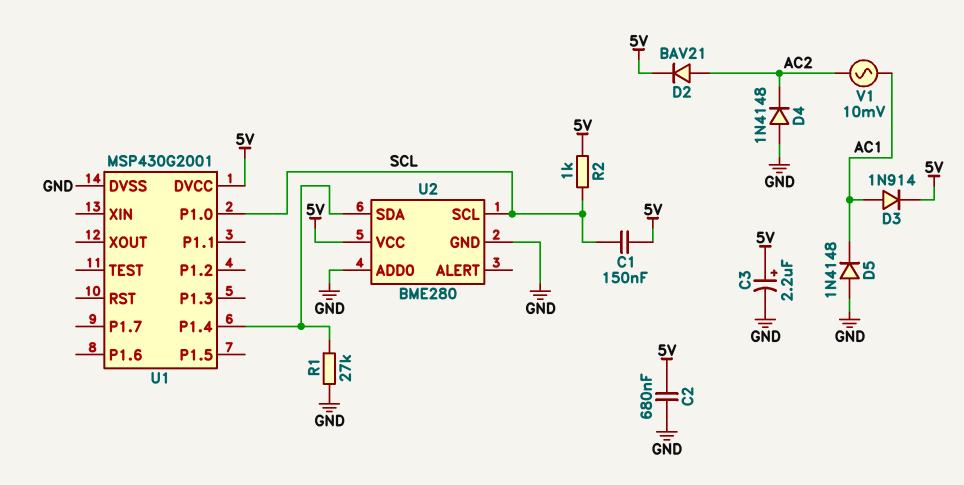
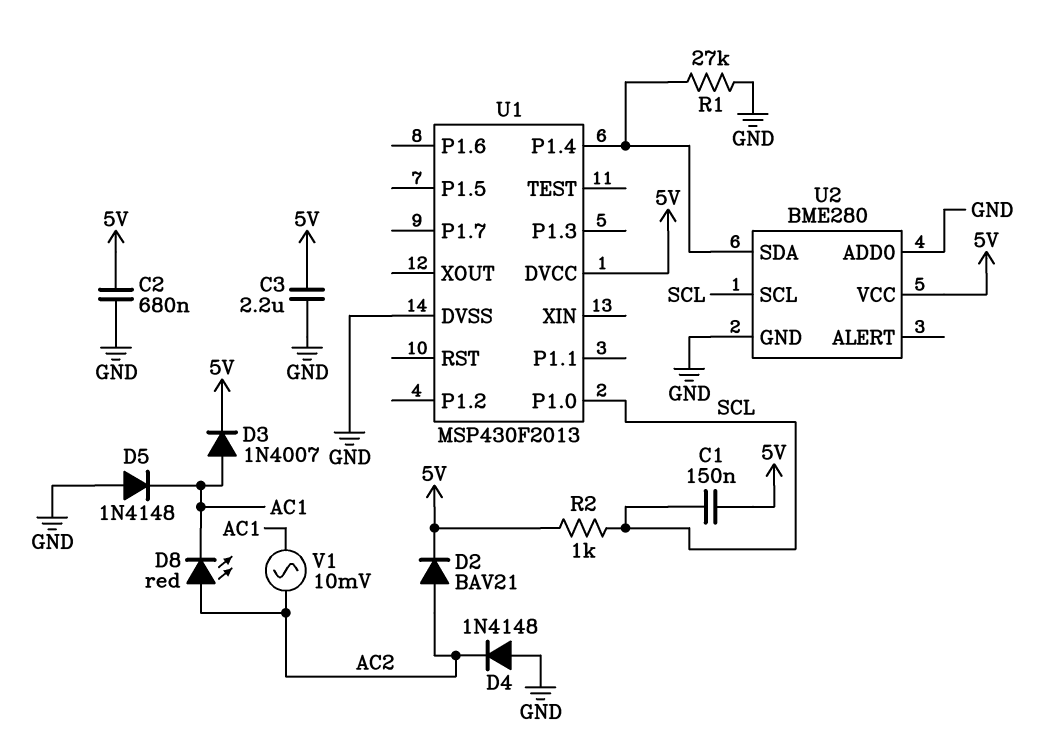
C3: 2.2uF (plus 5V, minus GND) -> 2.2uF (5V, GND)
D3: diode 1N914 (A AC1, K 5V) -> diode 1N4007 (A AC1, K 5V)
D8: none -> LED red (A AC2, K AC1)
U1: MSP430G2001 -> MSP430F2013

